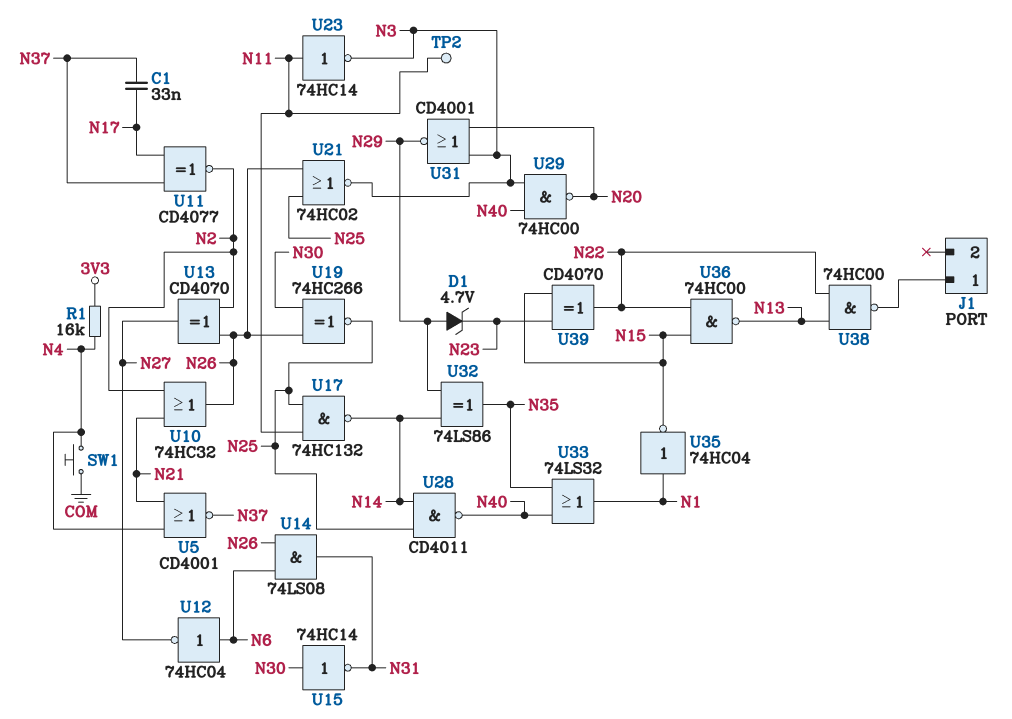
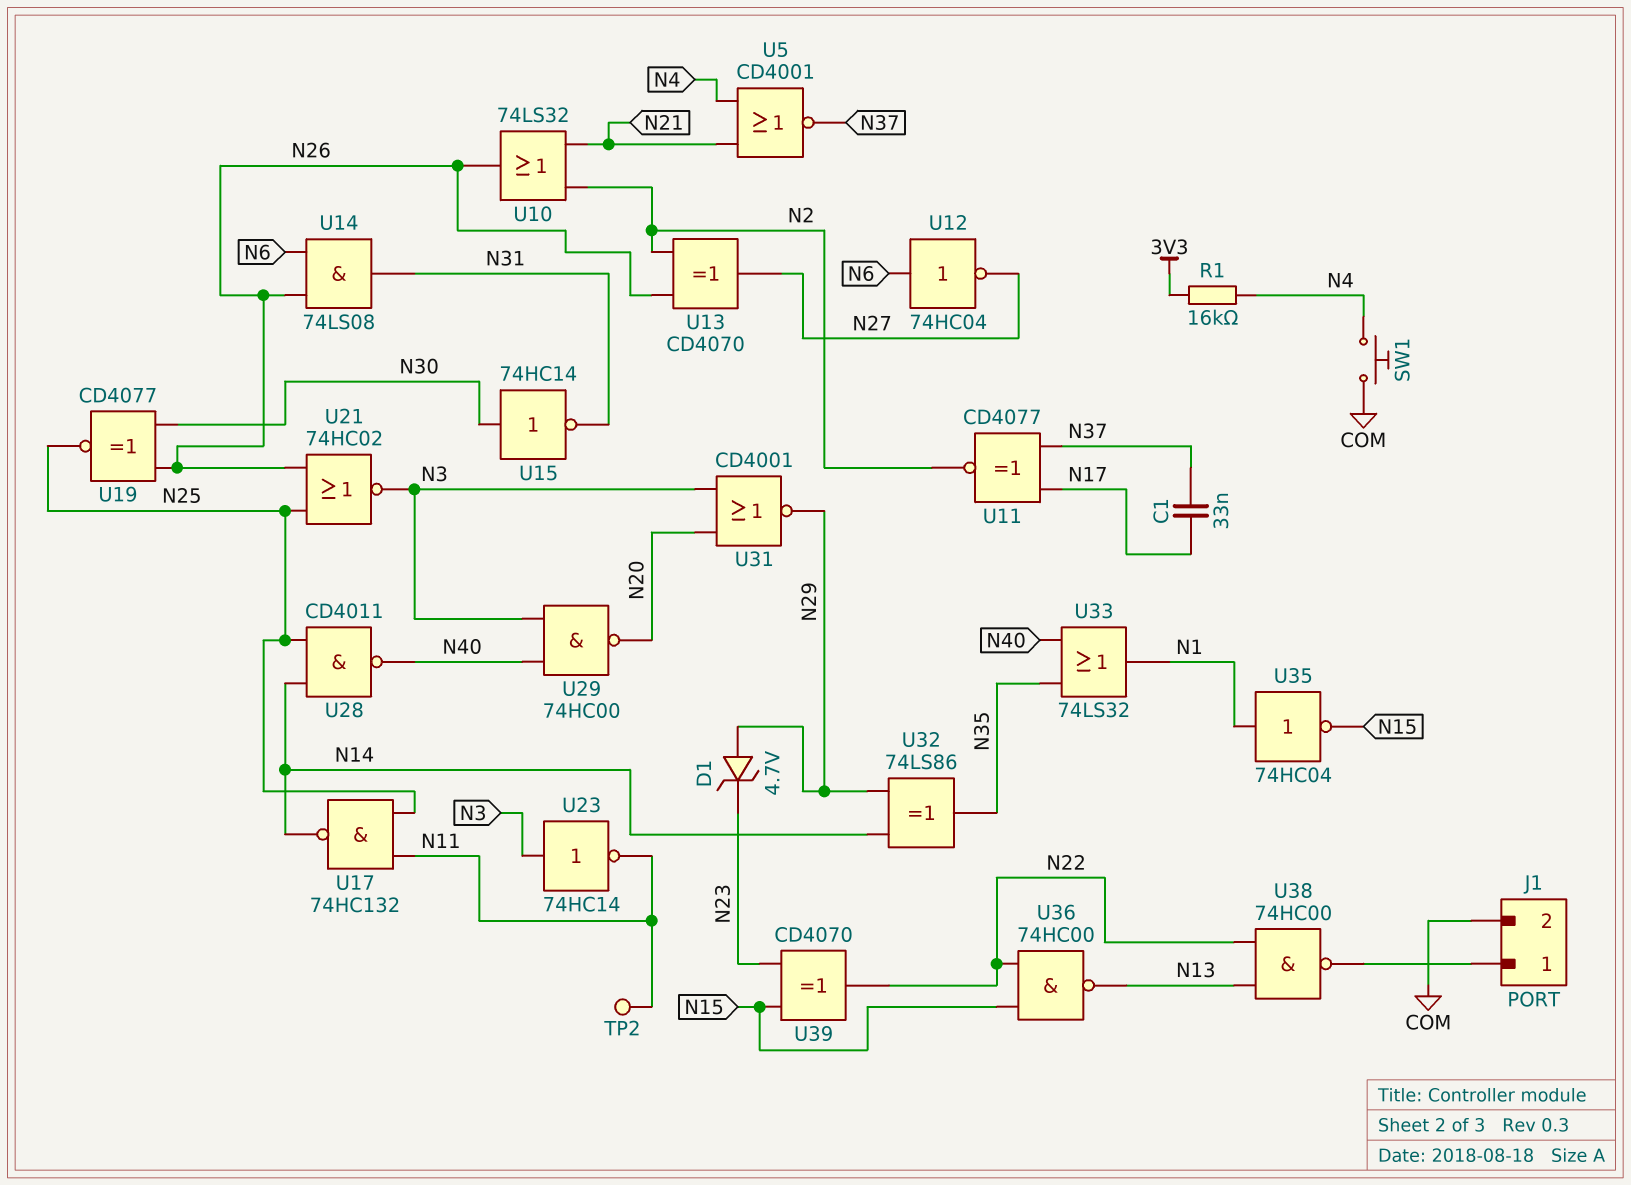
J1 pin 2: none -> COM
U10: OR 74HC32 (in N2, in N21, out N26) -> OR 74LS32 (in N2, in N21, out N26)
U19: XNOR 74HC266 (in N26, in N30, out N25) -> XNOR CD4077 (in N26, in N30, out N25)
U23: NOT 74HC14 (in N11, out N3) -> NOT 74HC14 (in N3, out N11)

